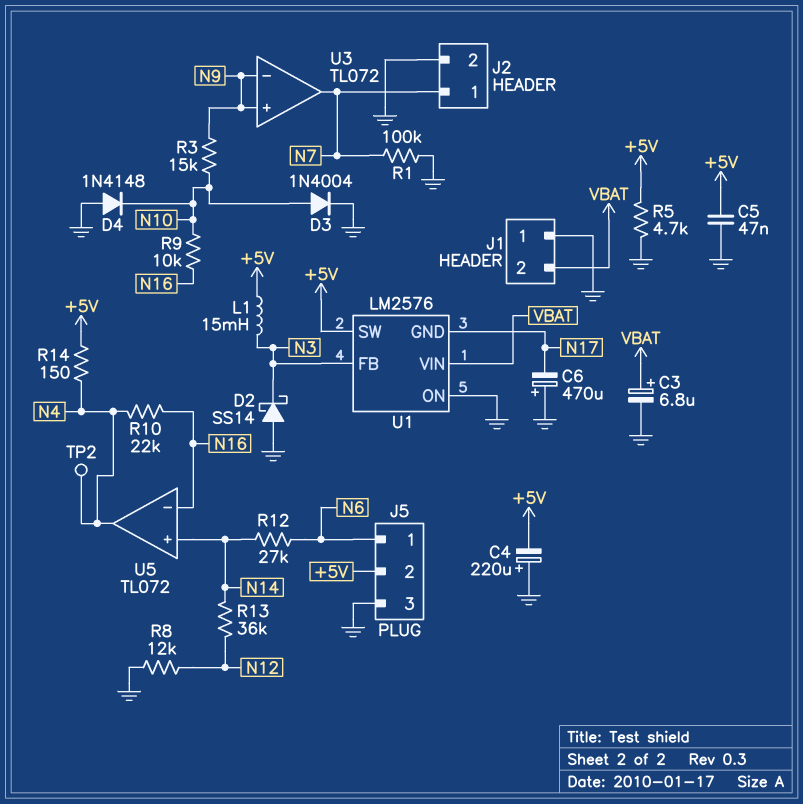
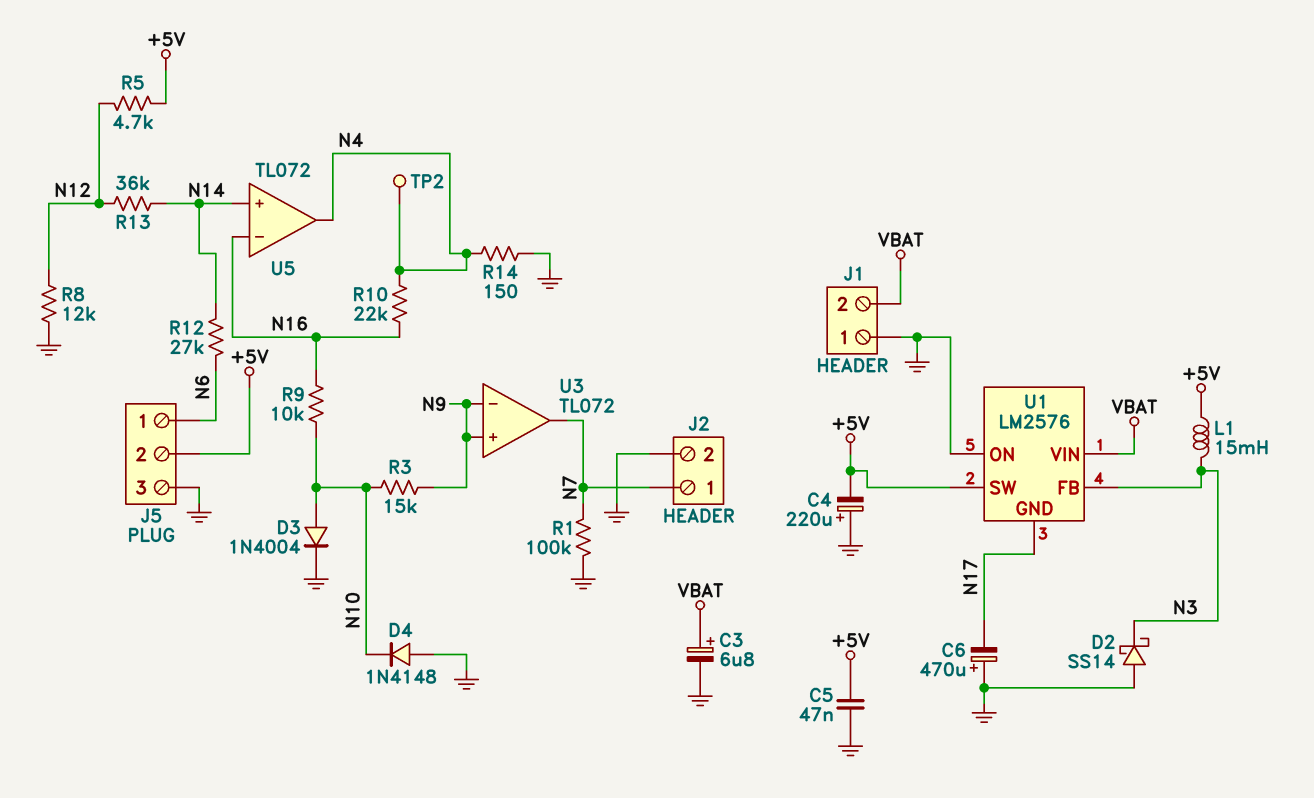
R5: 4.7k (+5V, GND) -> 4.7k (+5V, N12)
R14: 150 (+5V, N4) -> 150 (GND, N4)

